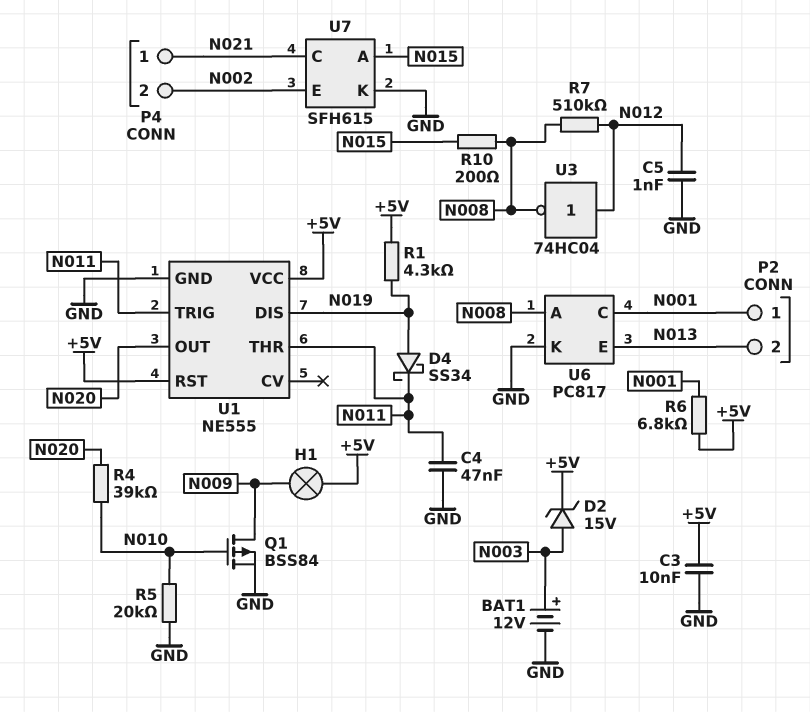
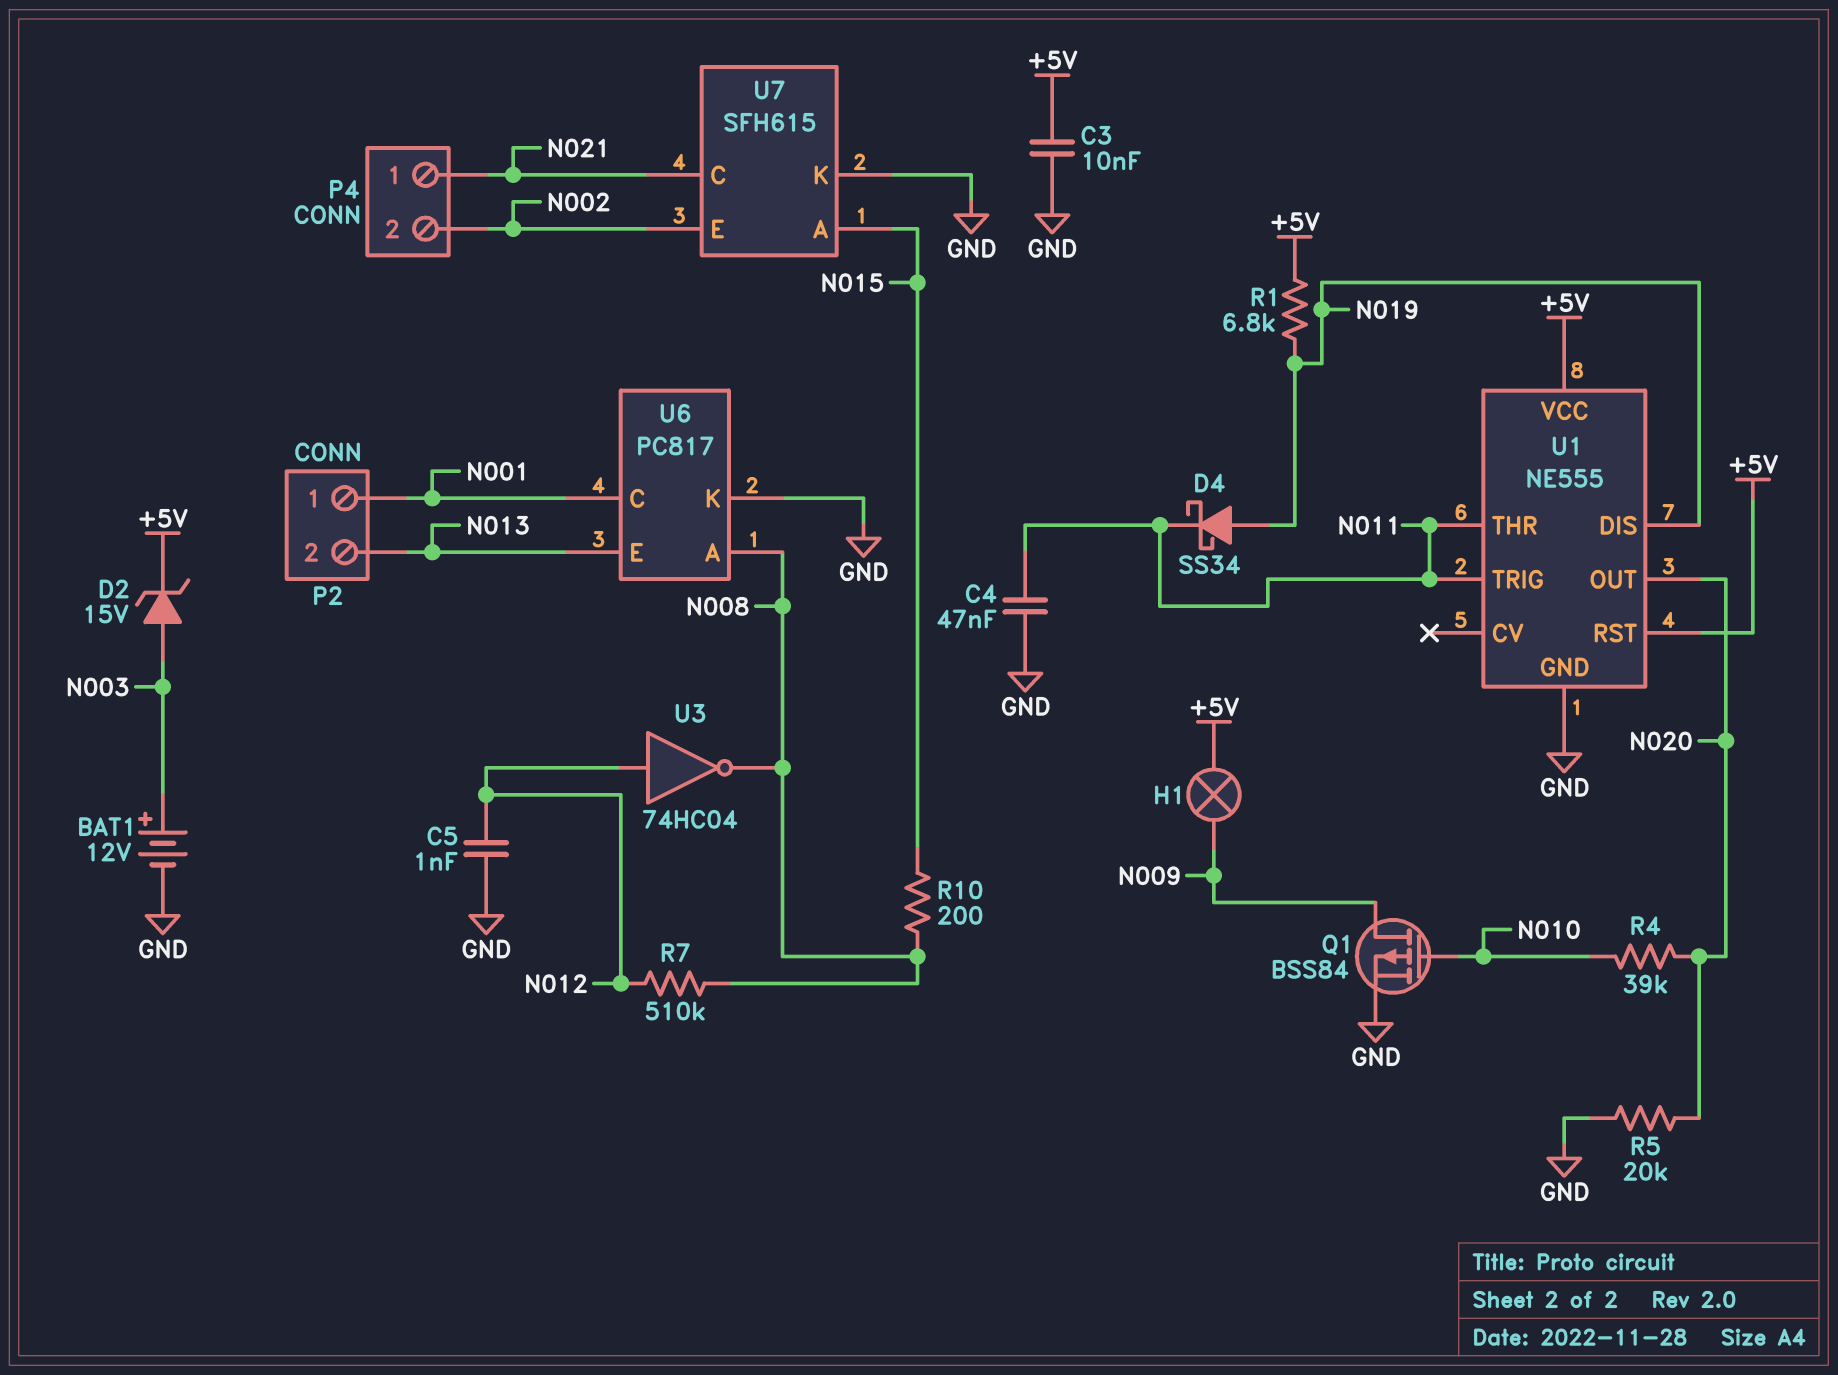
R1: 4.3k (+5V, N019) -> 6.8k (+5V, N019)
R5: 20k (GND, N010) -> 20k (GND, N020)
R6: 6.8k (+5V, N001) -> none

